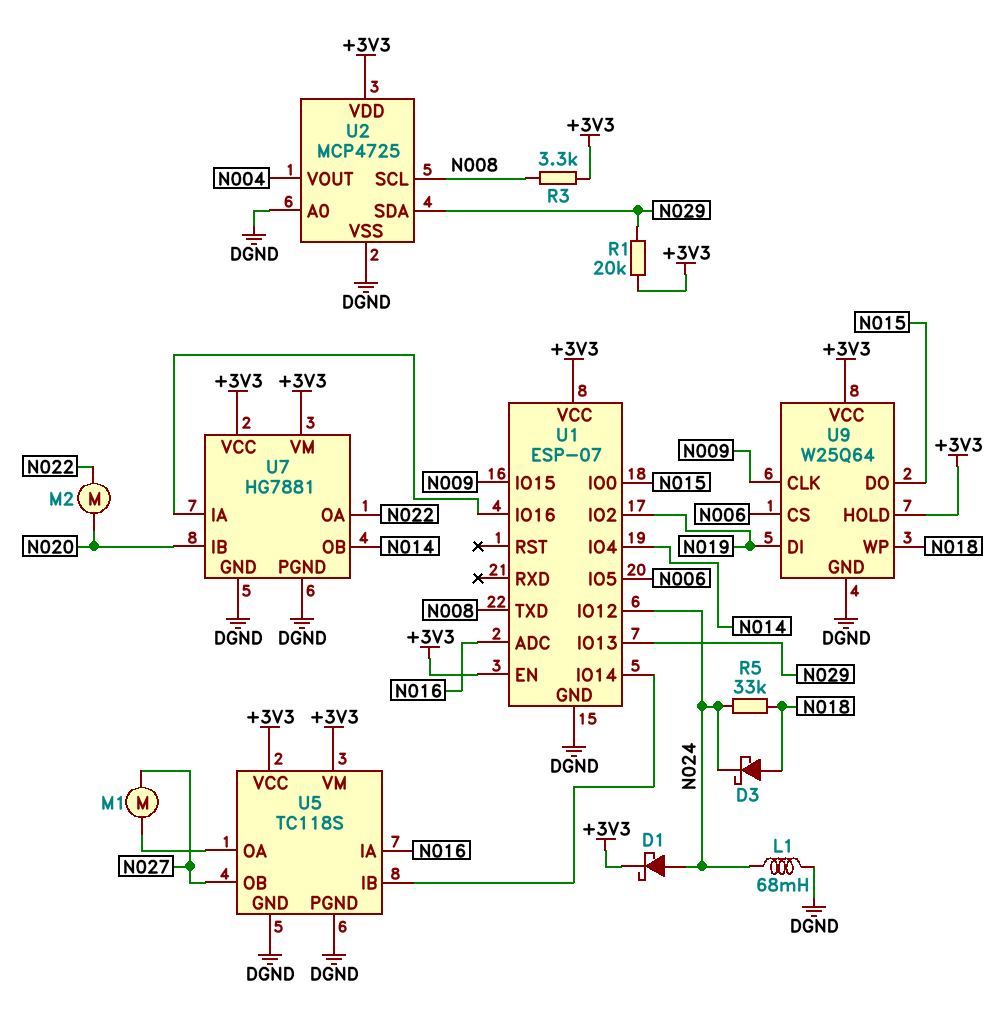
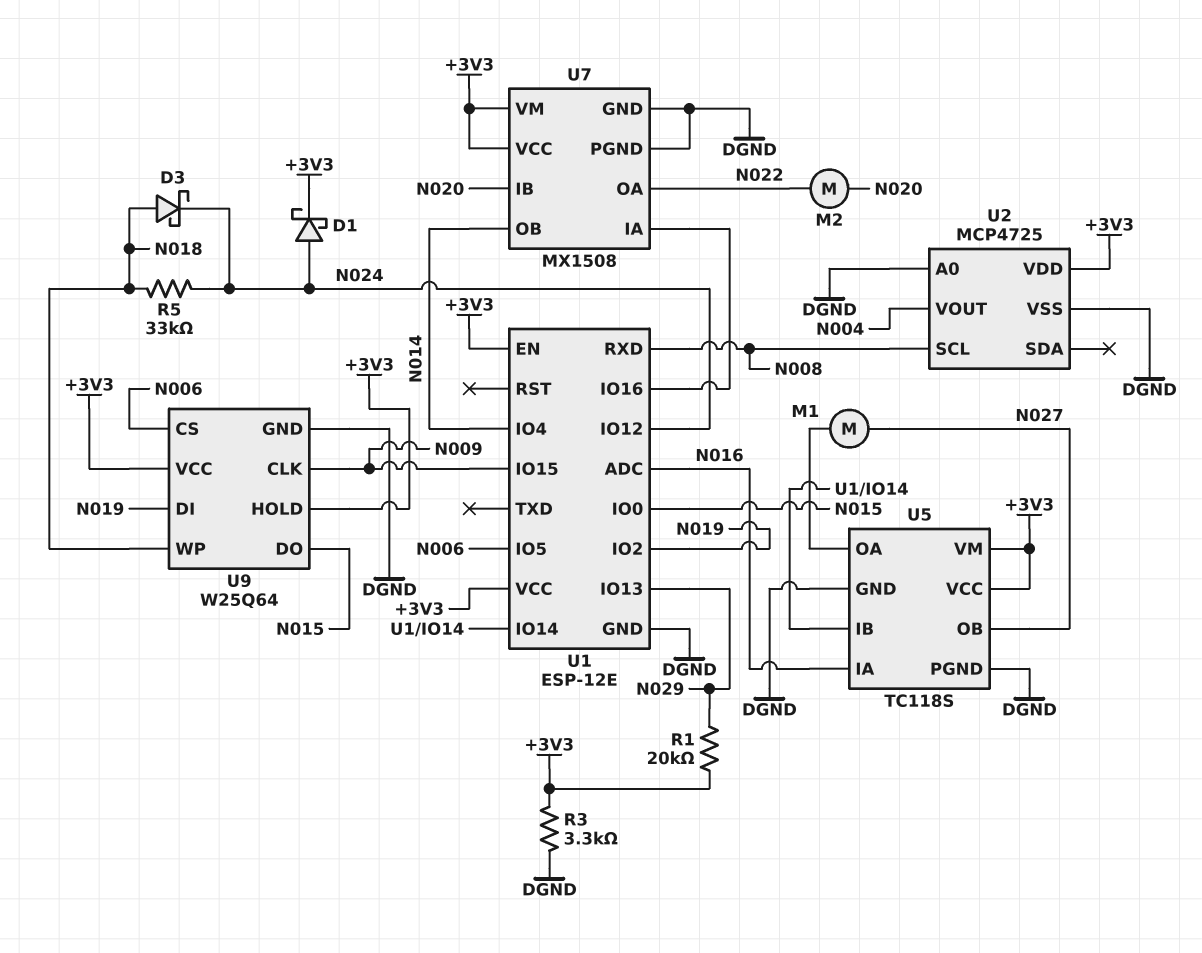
L1: 68mH (DGND, N024) -> none
R3: 3.3k (+3V3, N008) -> 3.3k (+3V3, DGND)
U1: ESP-07 -> ESP-12E
U1 pin RXD: none -> N008
U1 pin TXD: N008 -> none
U2 pin SDA: N029 -> none
U7: HG7881 -> MX1508

